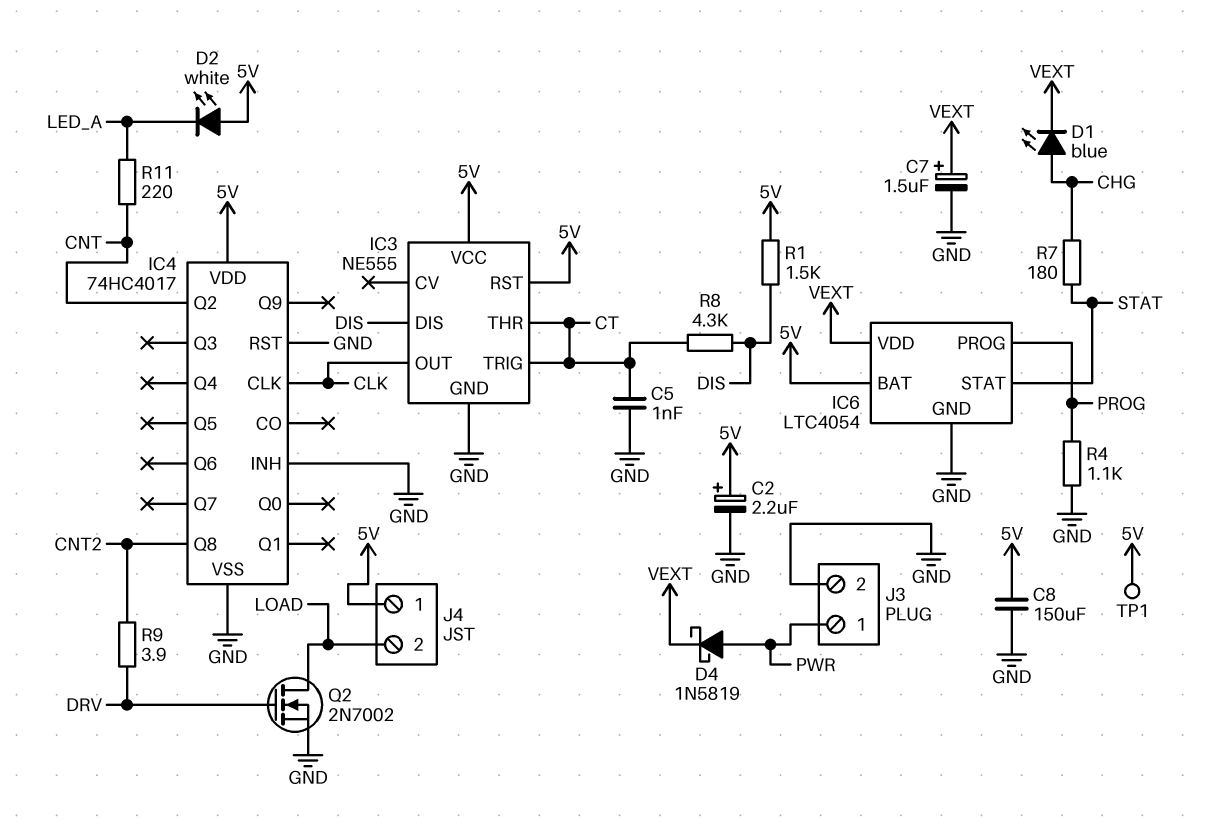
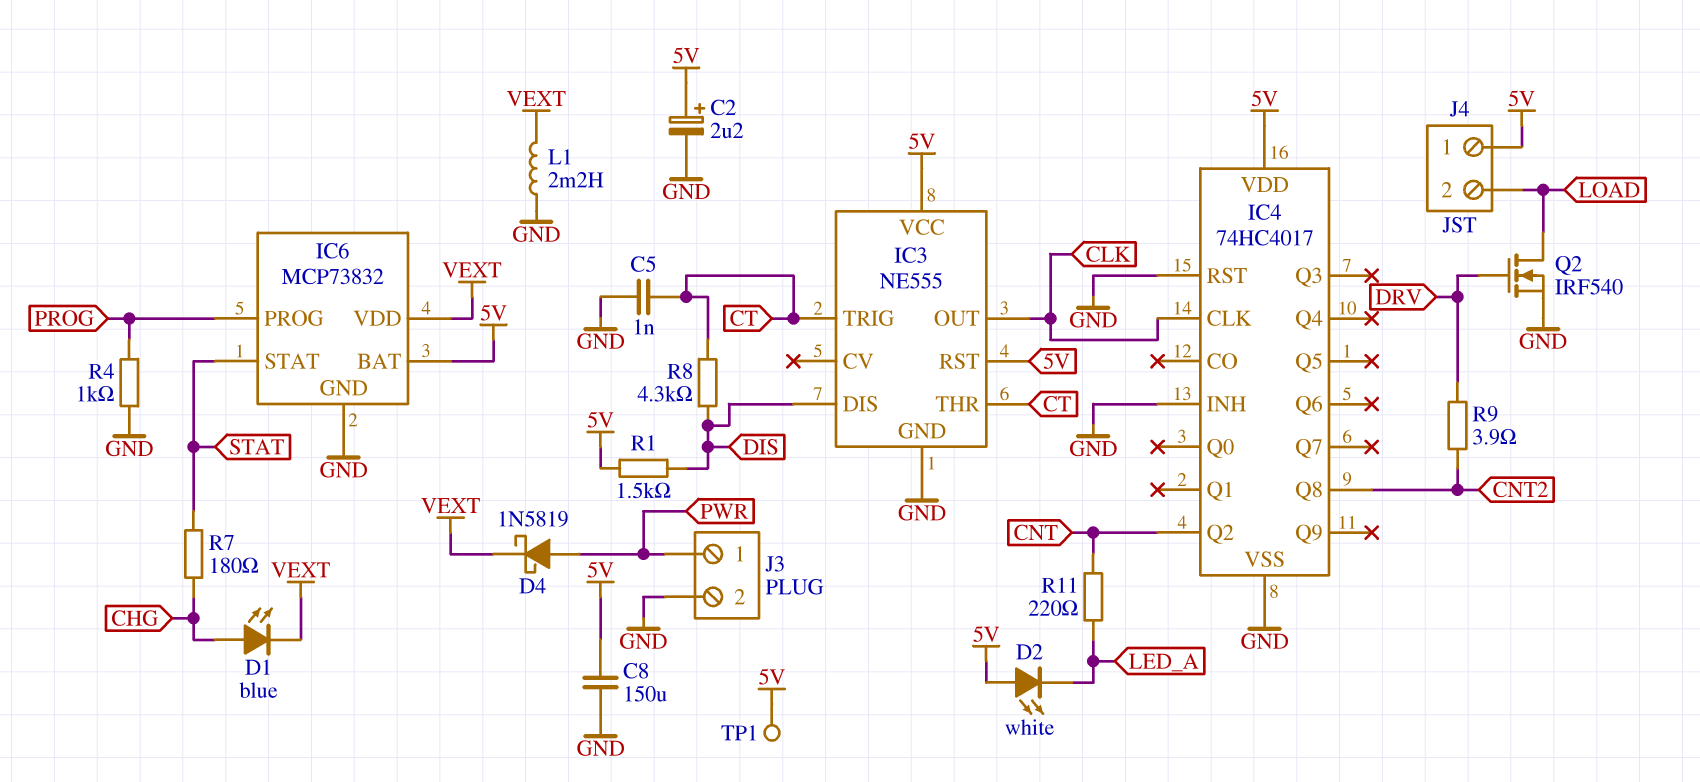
C7: 1.5uF (plus VEXT, minus GND) -> none
IC6: LTC4054 -> MCP73832
L1: none -> 2.2mH (GND, VEXT)
Q2: NMOS 2N7002 (G DRV, D LOAD, S GND) -> NMOS IRF540 (G DRV, D LOAD, S GND)
R4: 1.1k (GND, PROG) -> 1k (GND, PROG)

